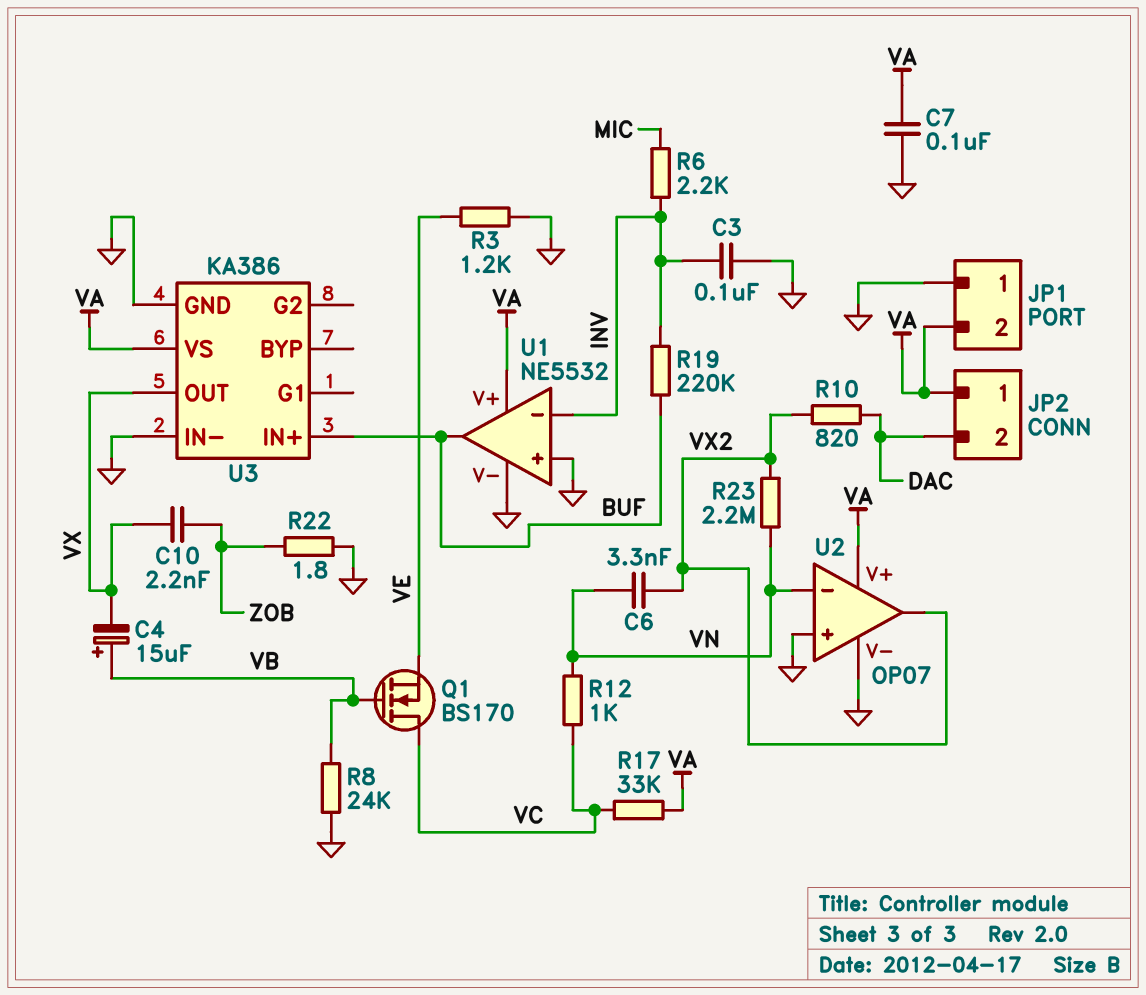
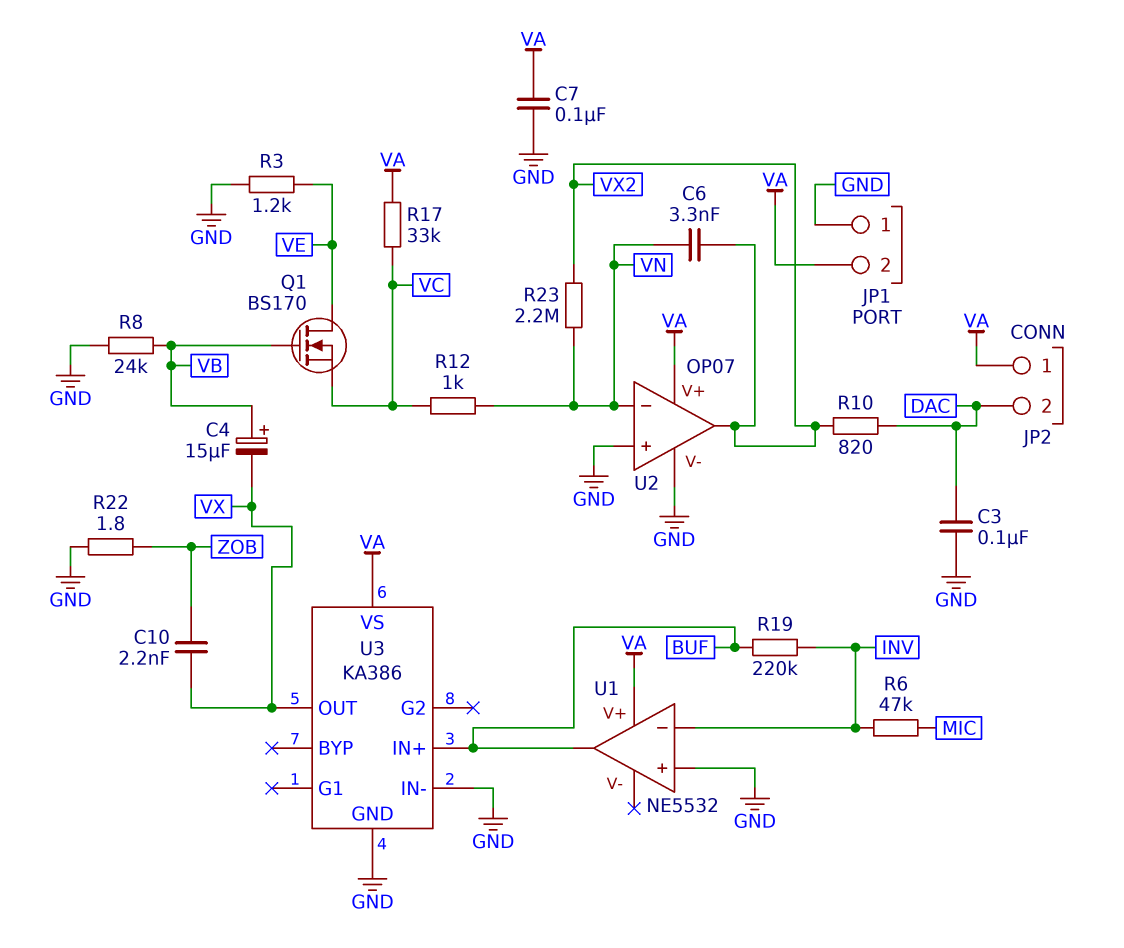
C3: 100nF (GND, INV) -> 100nF (DAC, GND)
Q1: NMOS BS170 (G VB, D VC, S VE) -> NMOS BS170 (G VB, D VE, S VC)
R6: 2.2k (INV, MIC) -> 47k (INV, MIC)
U1 pin V-: GND -> none

